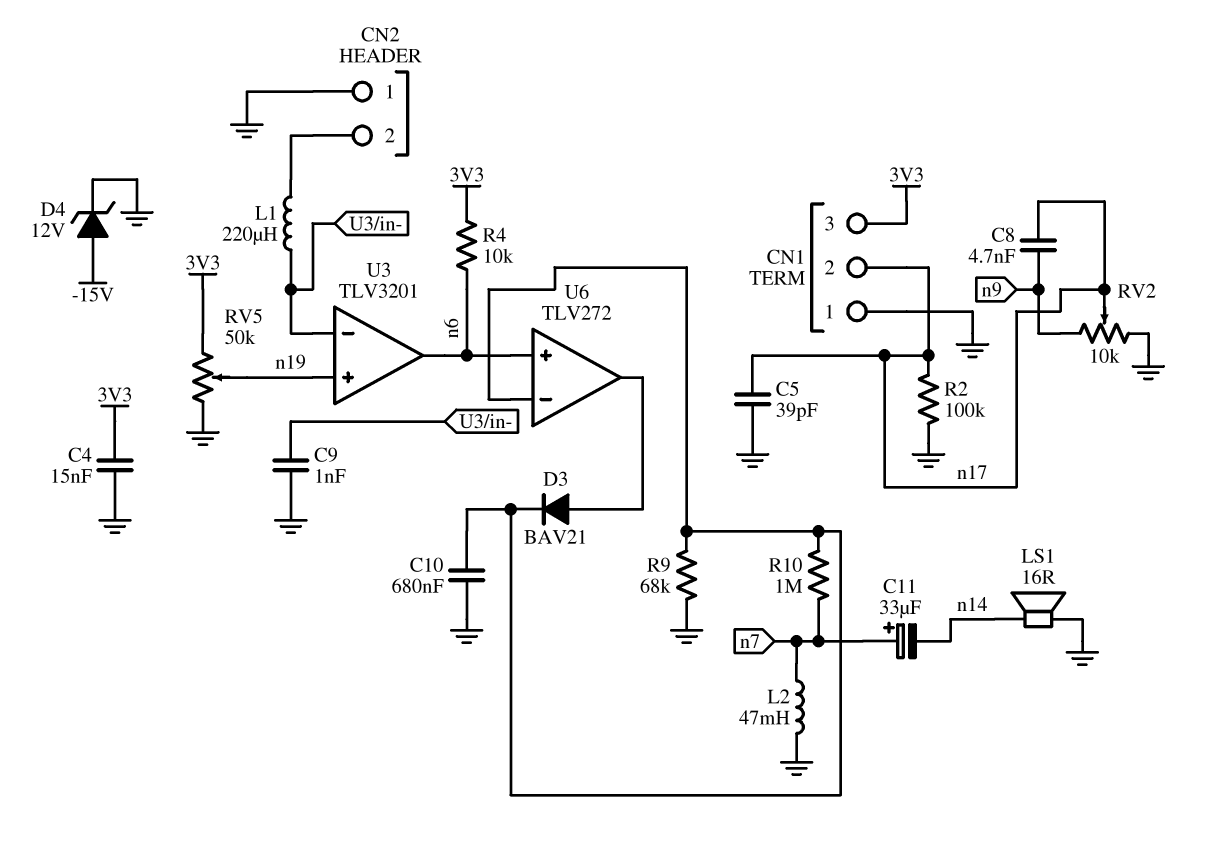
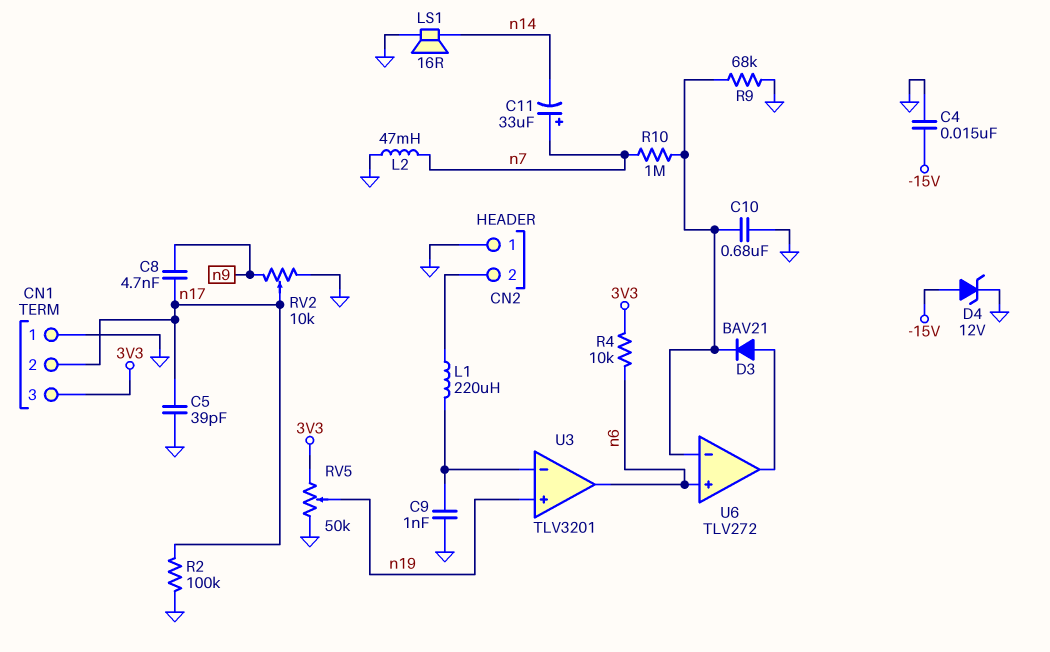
C4: 15nF (3V3, GND) -> 15nF (-15V, GND)

